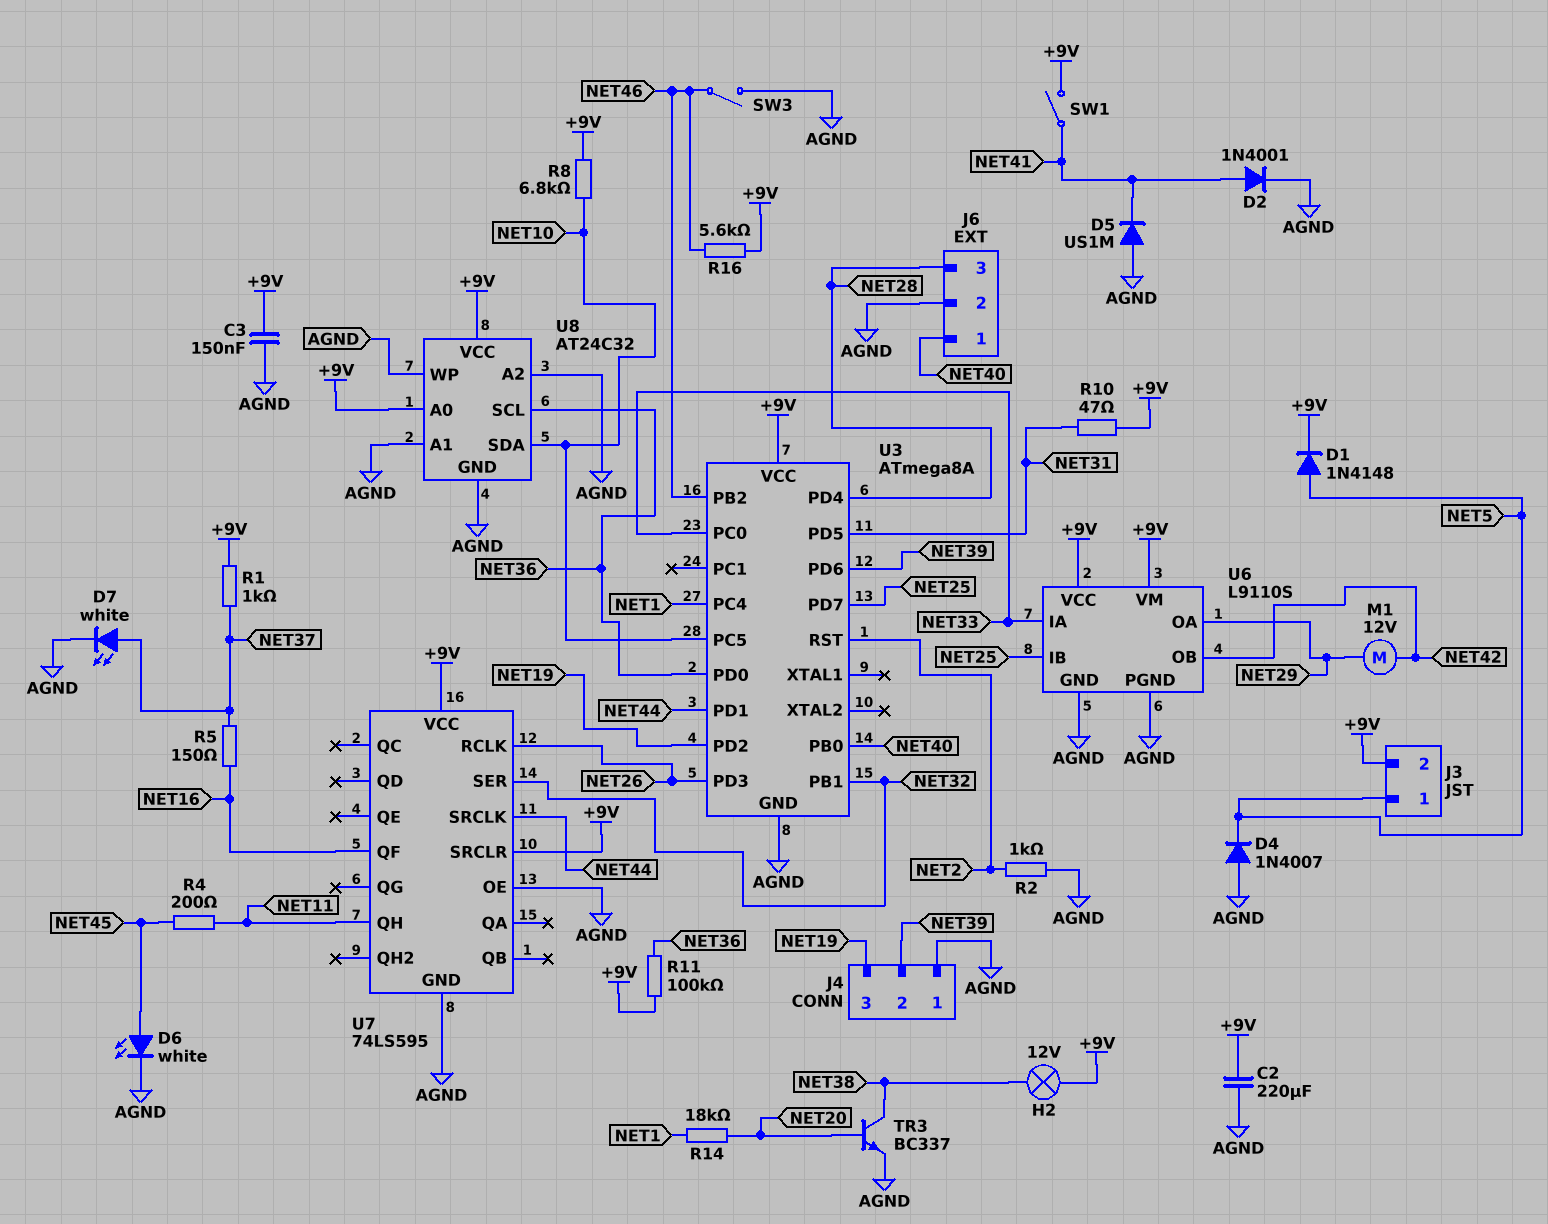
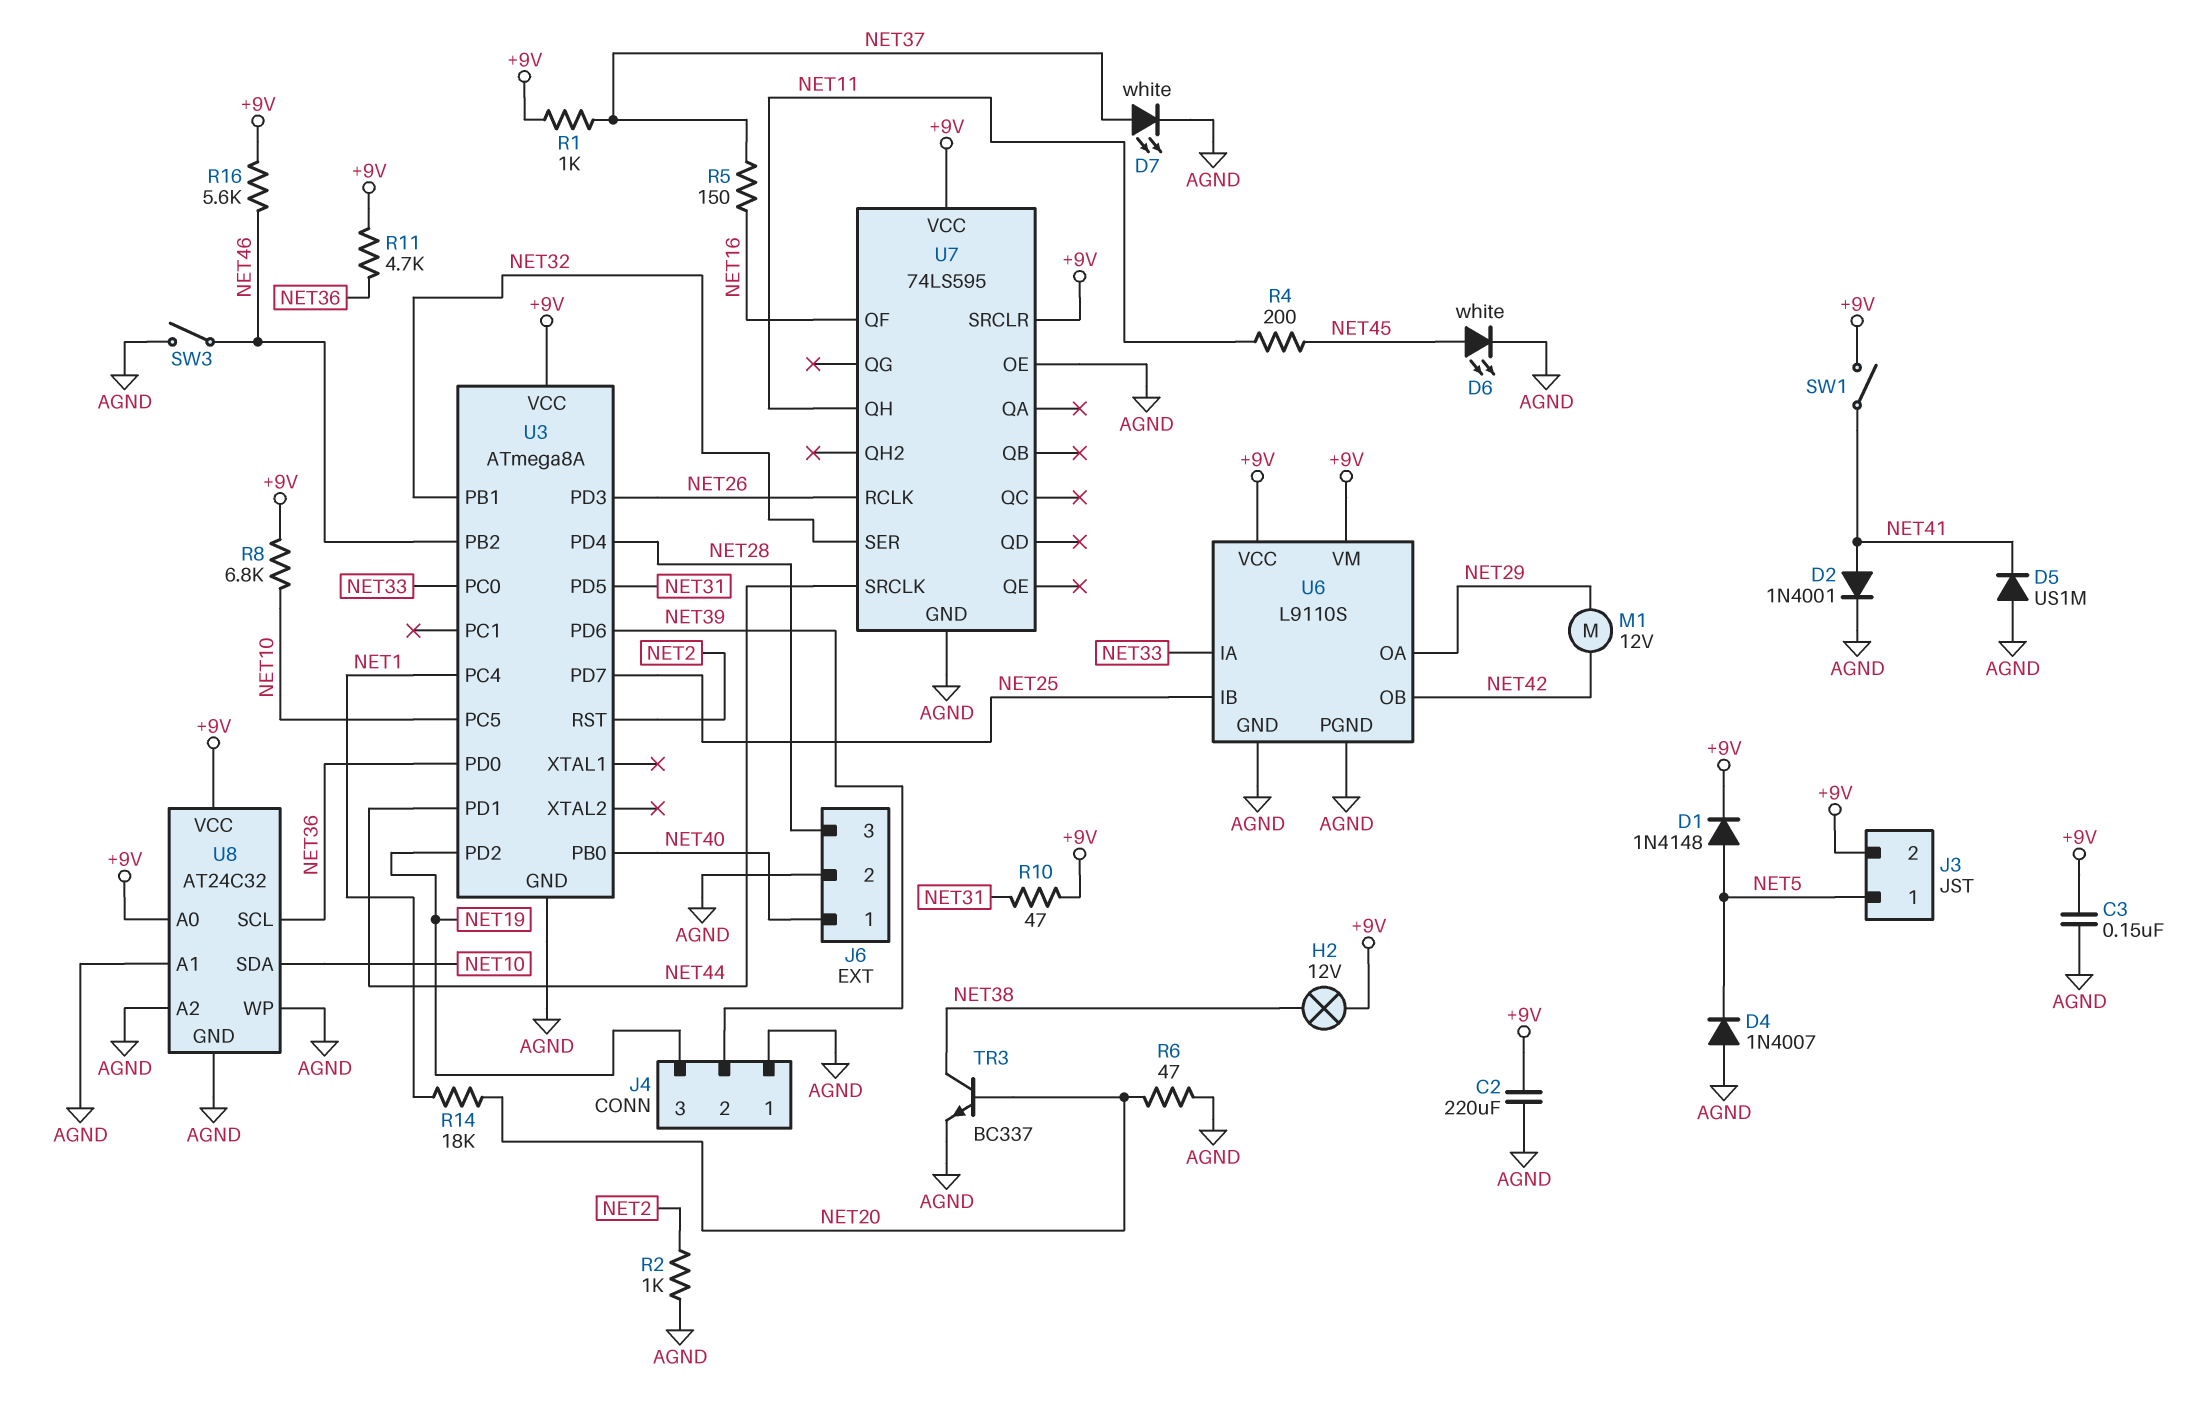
R6: none -> 47 (AGND, NET20)
R11: 100k (+9V, NET36) -> 4.7k (+9V, NET36)

